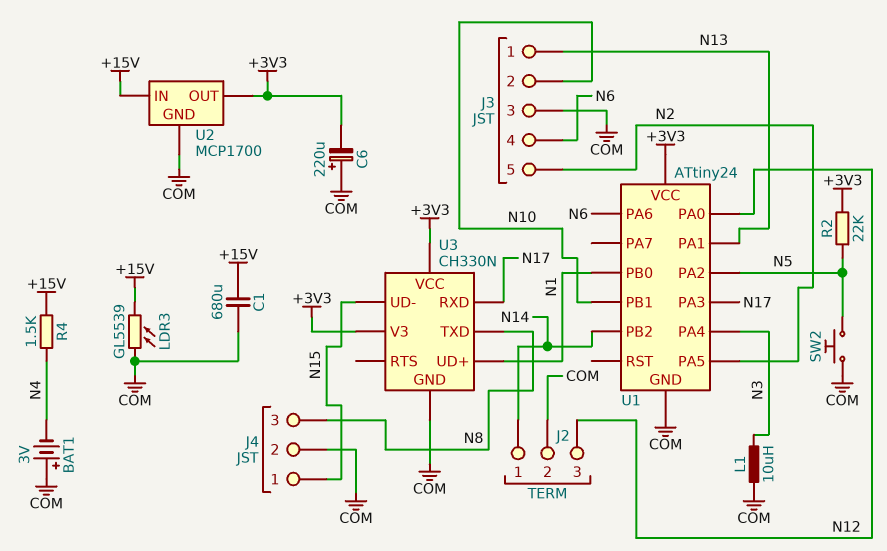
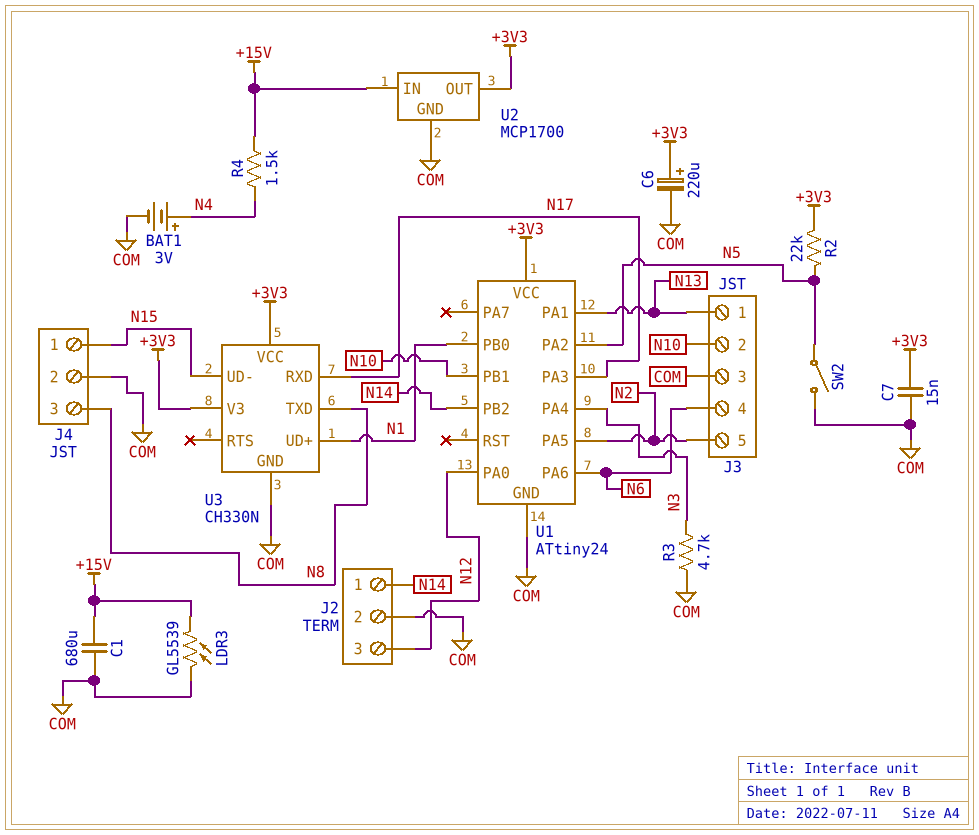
BAT1: 3V (plus COM, minus N4) -> 3V (plus N4, minus COM)
C6: 220uF (plus COM, minus +3V3) -> 220uF (plus +3V3, minus COM)
C7: none -> 15nF (+3V3, COM)
L1: 10uH (COM, N3) -> none
R3: none -> 4.7k (COM, N3)
SW2: button (COM, N5) -> switch (COM, N5)

